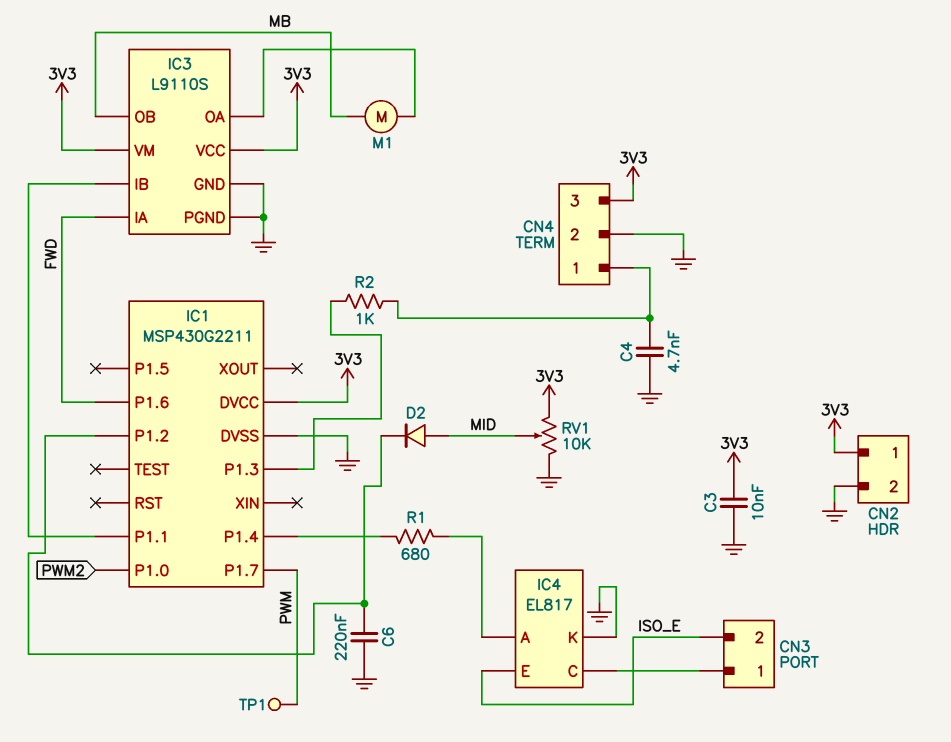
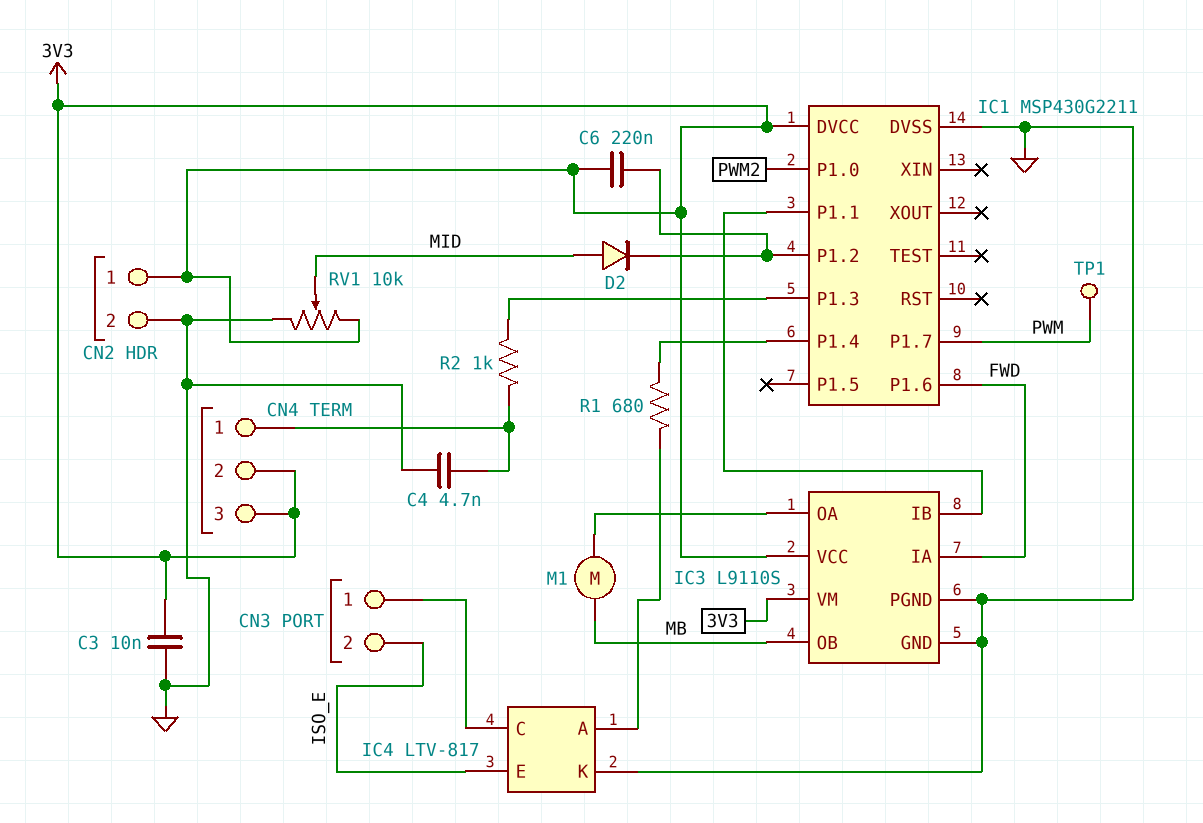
C6: 220nF (GND, IC1/P1.2) -> 220nF (3V3, IC1/P1.2)
CN4 pin 2: GND -> 3V3
IC4: EL817 -> LTV-817

